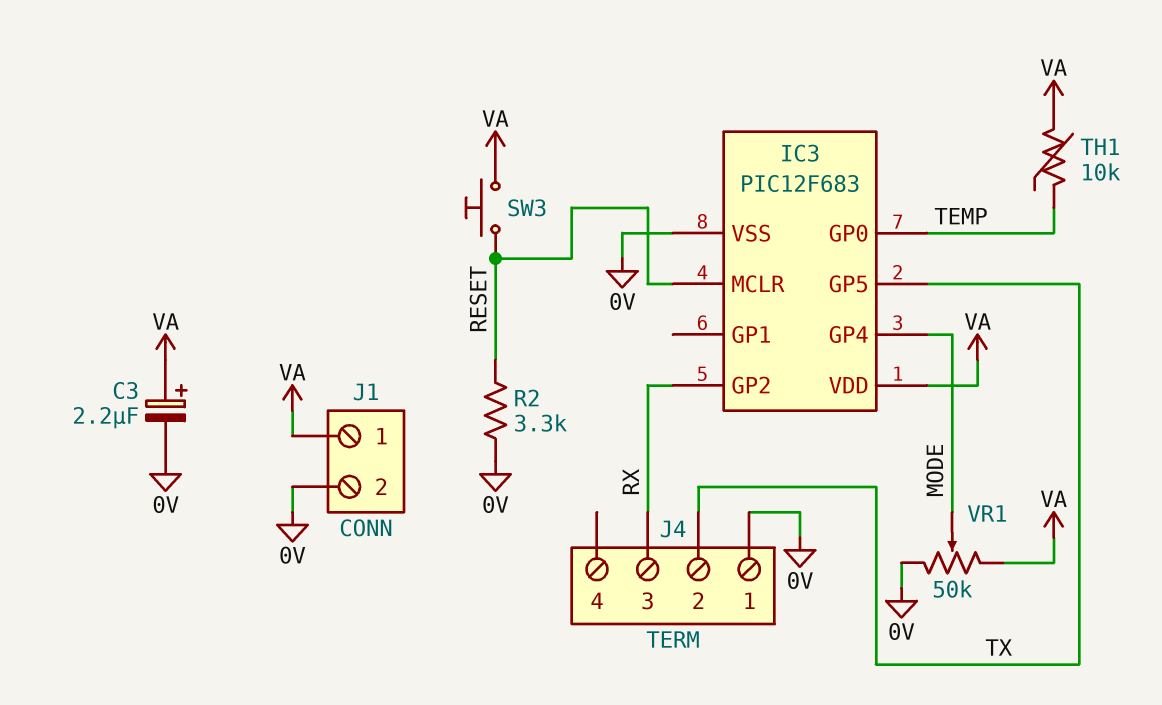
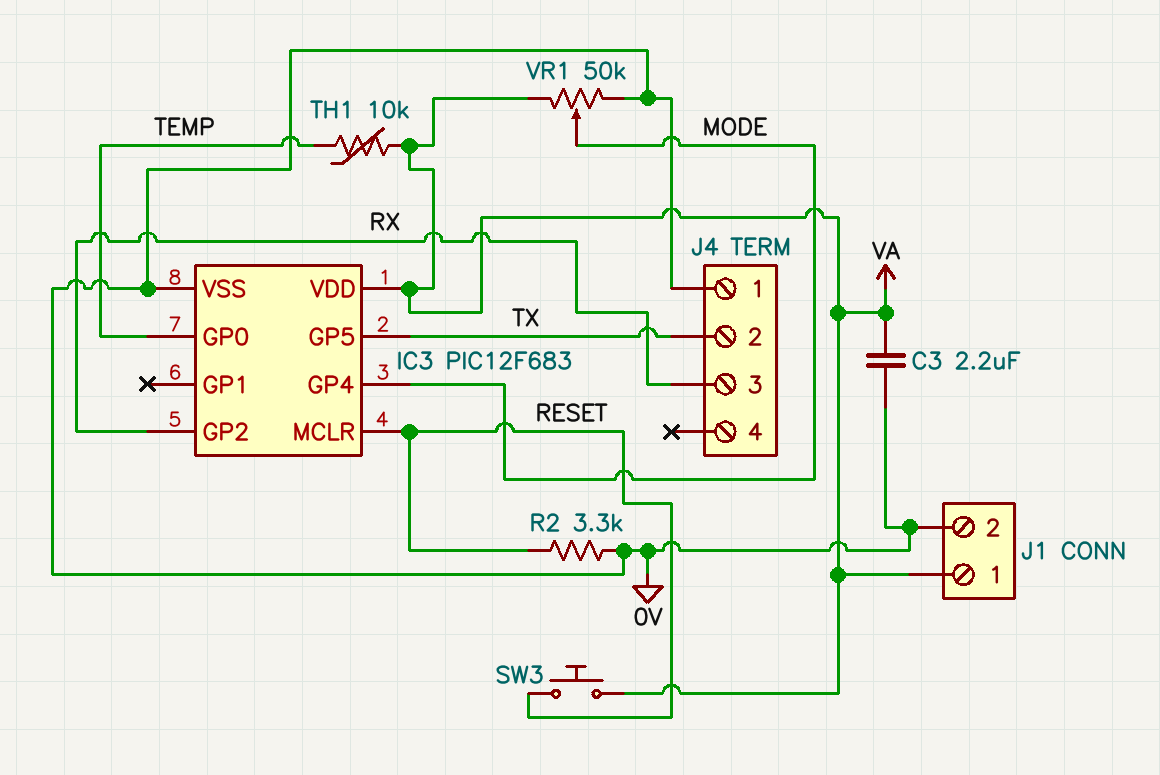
C3: 2.2uF (plus VA, minus 0V) -> 2.2uF (0V, VA)

